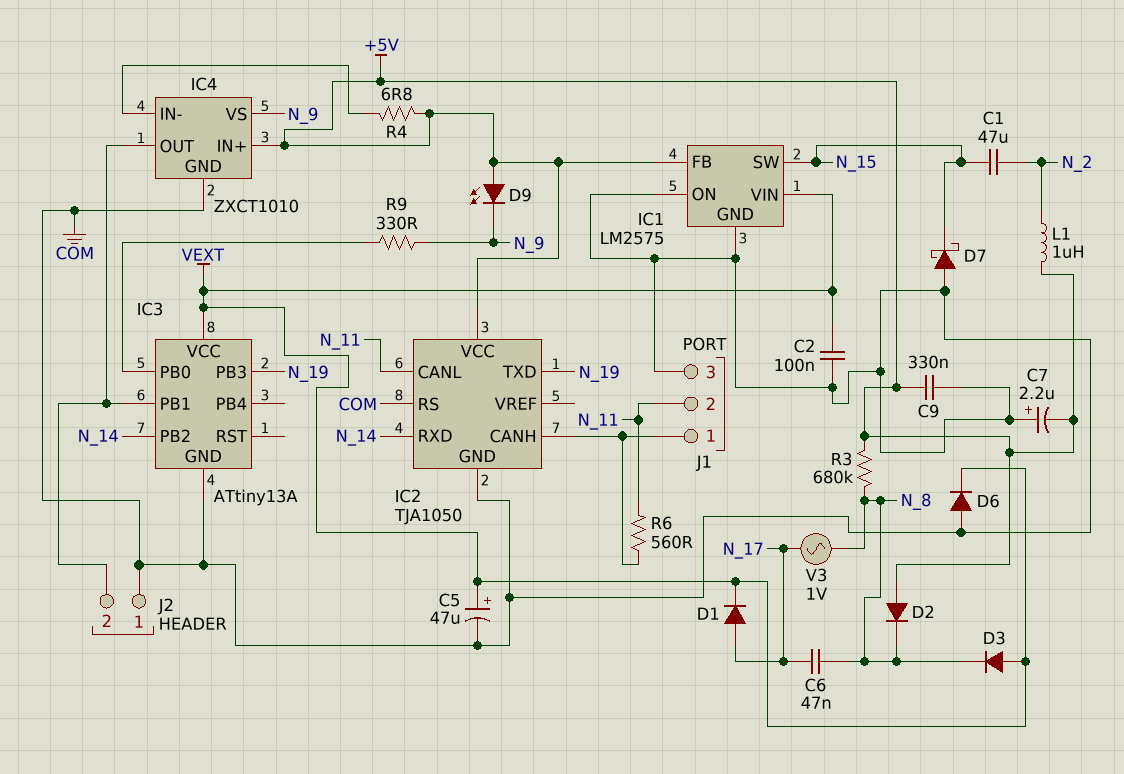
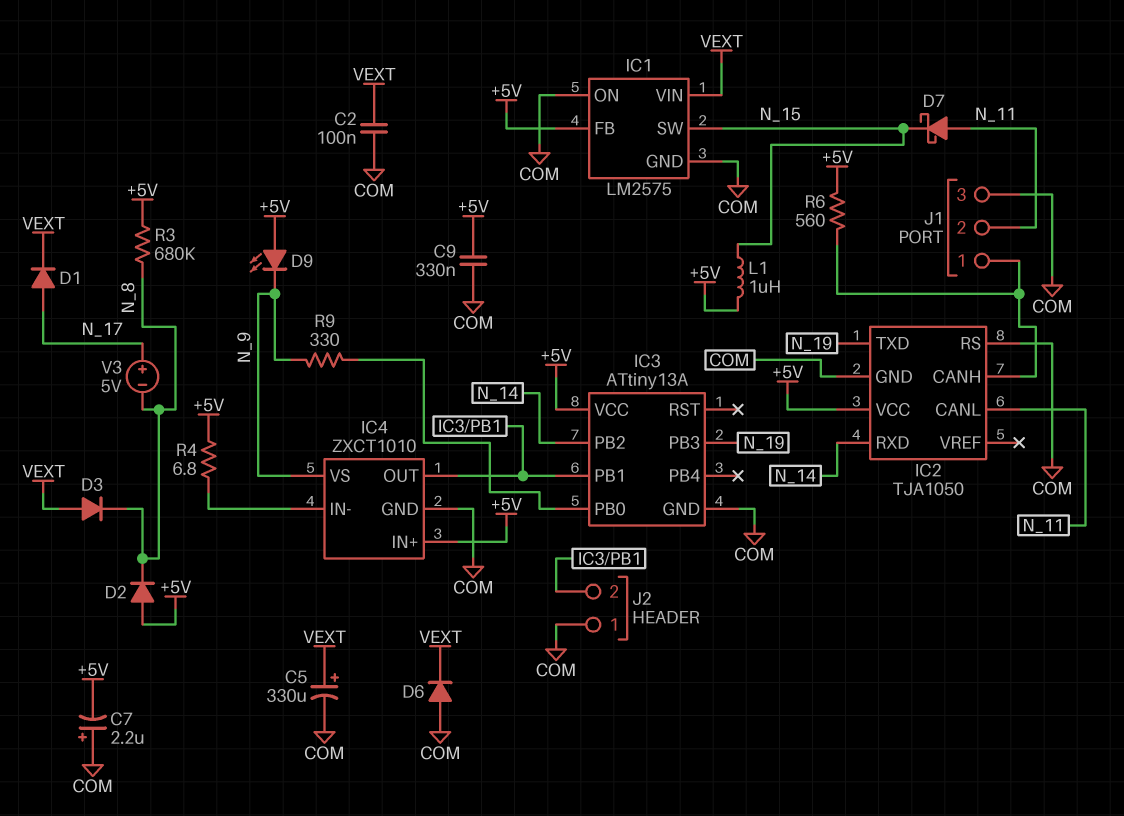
C1: 47uF (N_2, N_15) -> none
C5: 47uF (plus VEXT, minus COM) -> 330uF (plus VEXT, minus COM)
C6: 47nF (N_8, N_17) -> none
D7: schottky (A COM, K N_15) -> schottky (A N_11, K N_15)
IC3 pin VCC: VEXT -> +5V
L1: 1uH (+5V, N_2) -> 1uH (+5V, N_15)
R6: 560 (IC2/CANH, N_11) -> 560 (+5V, IC2/CANH)
V3: AC 1V (N_8, N_17) -> 5V (plus N_17, minus N_8)

